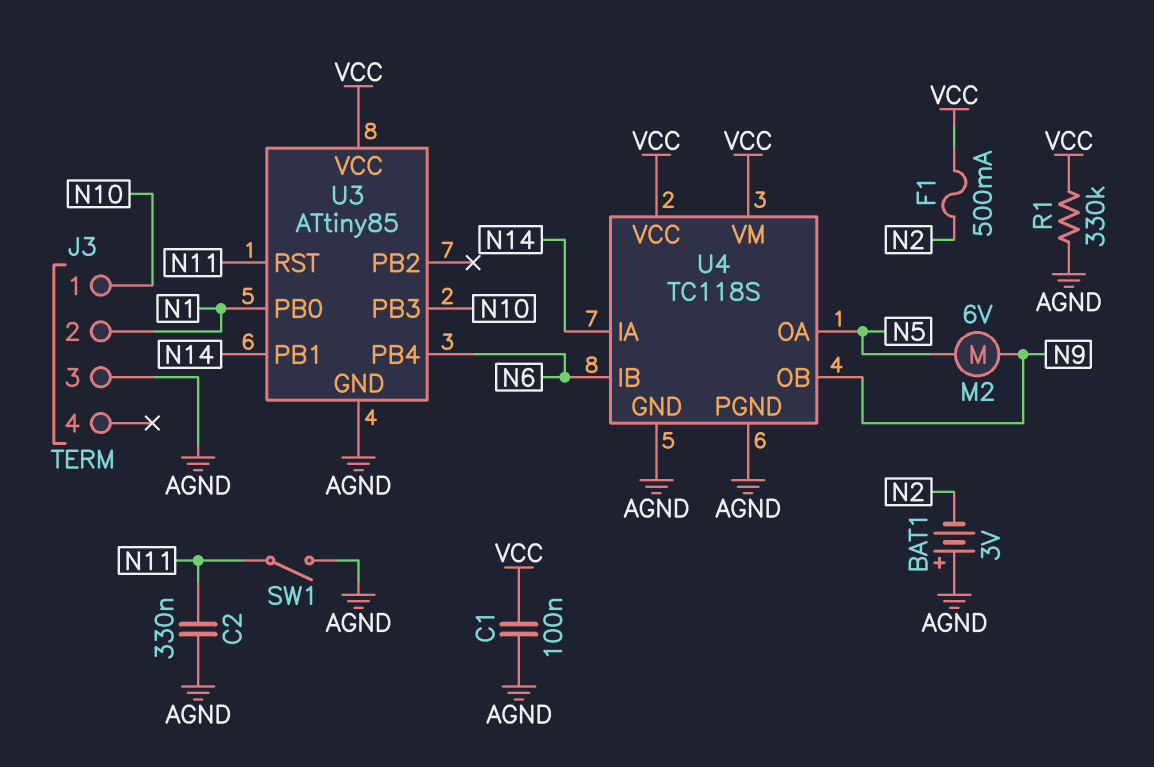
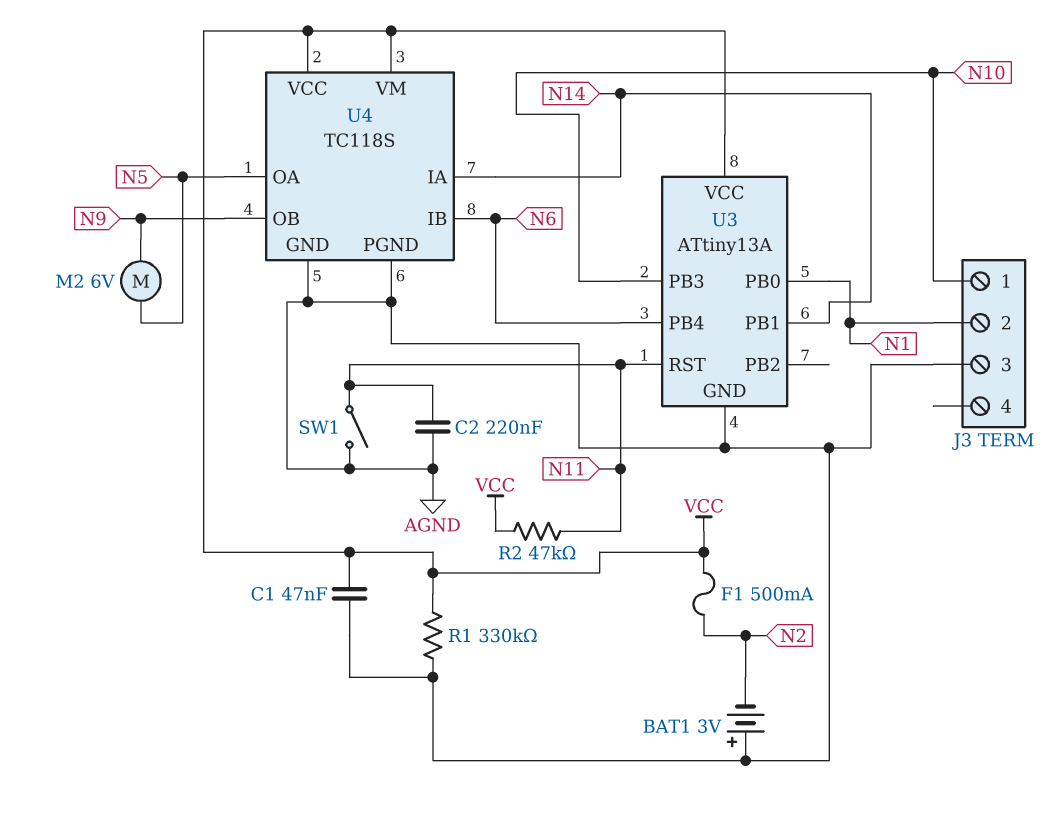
C1: 100nF (AGND, VCC) -> 47nF (AGND, VCC)
C2: 330nF (AGND, N11) -> 220nF (AGND, N11)
R2: none -> 47k (N11, VCC)
U3: ATtiny85 -> ATtiny13A

